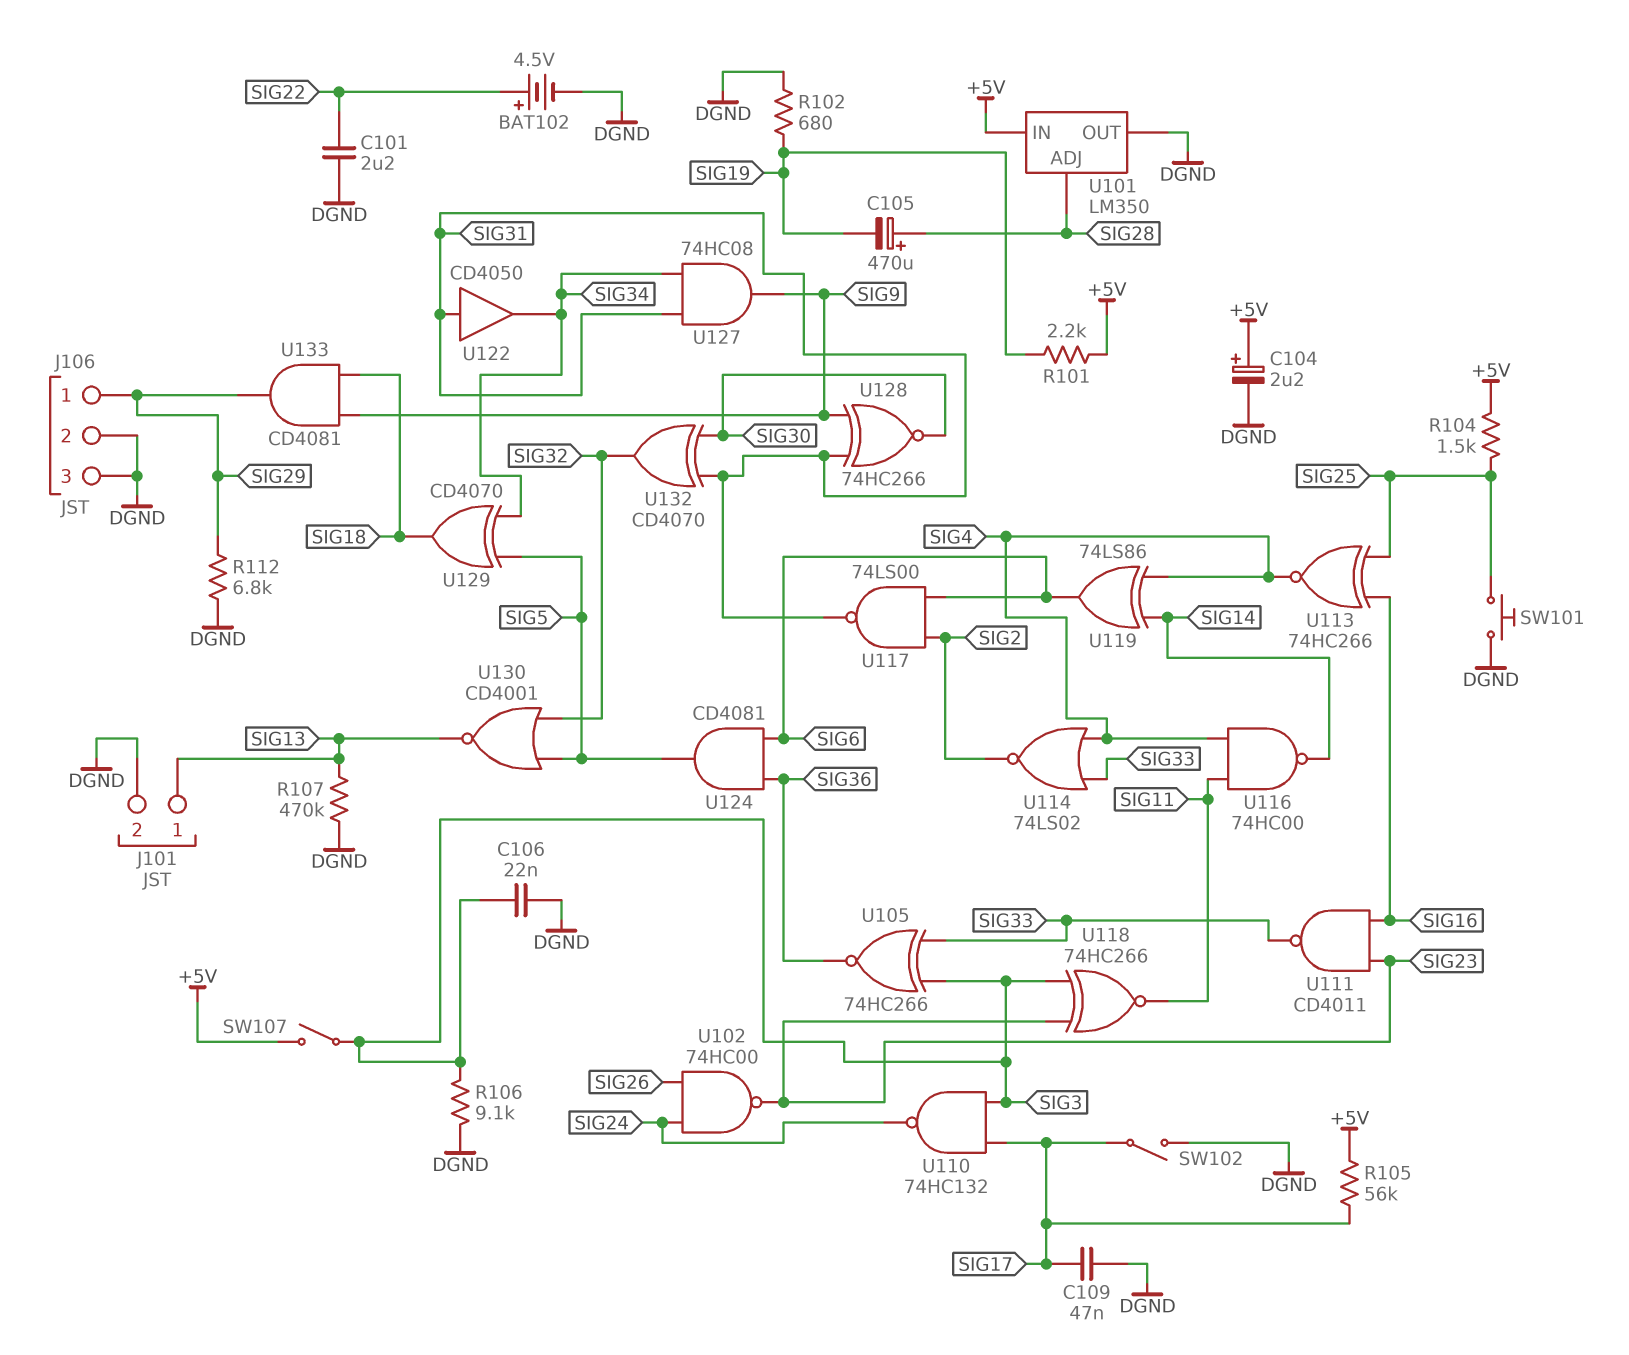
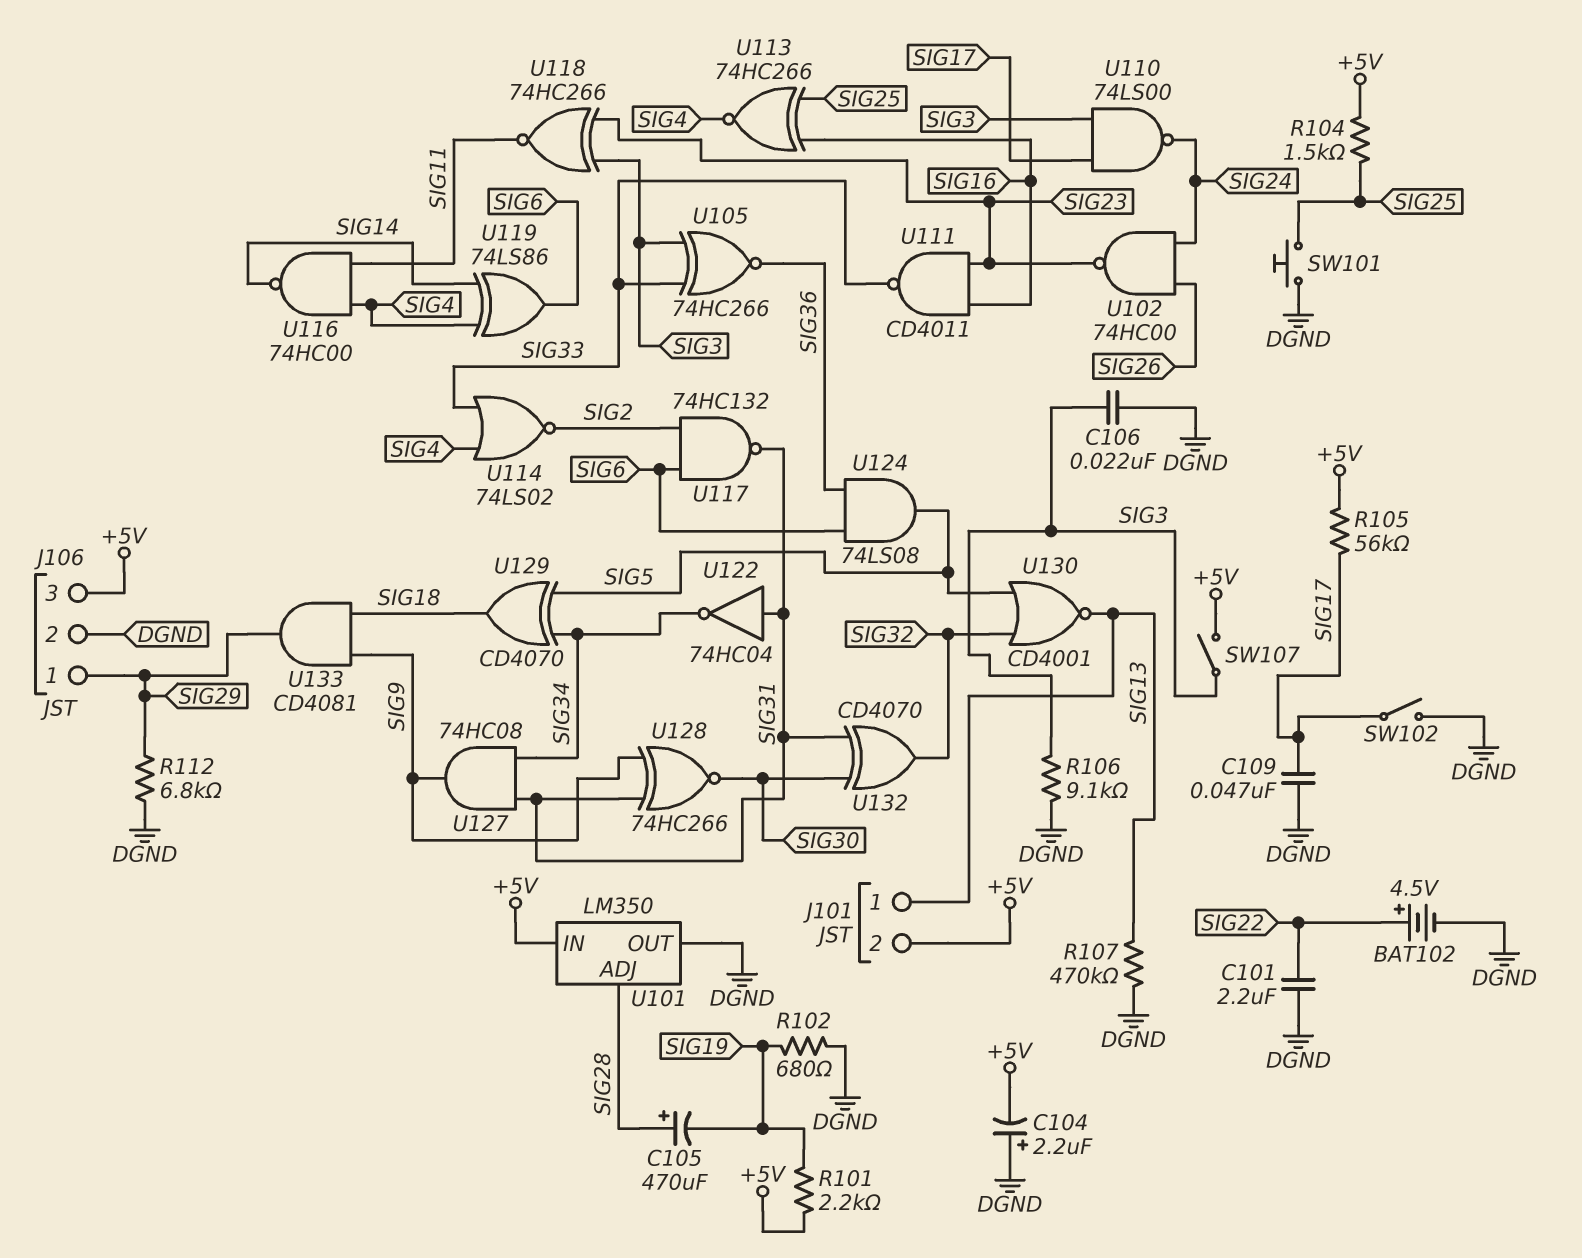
C104: 2.2uF (plus +5V, minus DGND) -> 2.2uF (plus DGND, minus +5V)
J101 pin 2: DGND -> +5V
J106 pin 3: DGND -> +5V
U110: NAND 74HC132 (in SIG3, in SIG17, out SIG24) -> NAND 74LS00 (in SIG3, in SIG17, out SIG24)
U117: NAND 74LS00 (in SIG2, in SIG6, out SIG31) -> NAND 74HC132 (in SIG2, in SIG6, out SIG31)
U122: buffer CD4050 (in SIG31, out SIG34) -> NOT 74HC04 (in SIG31, out SIG34)
U124: AND CD4081 (in SIG6, in SIG36, out SIG5) -> AND 74LS08 (in SIG6, in SIG36, out SIG5)

